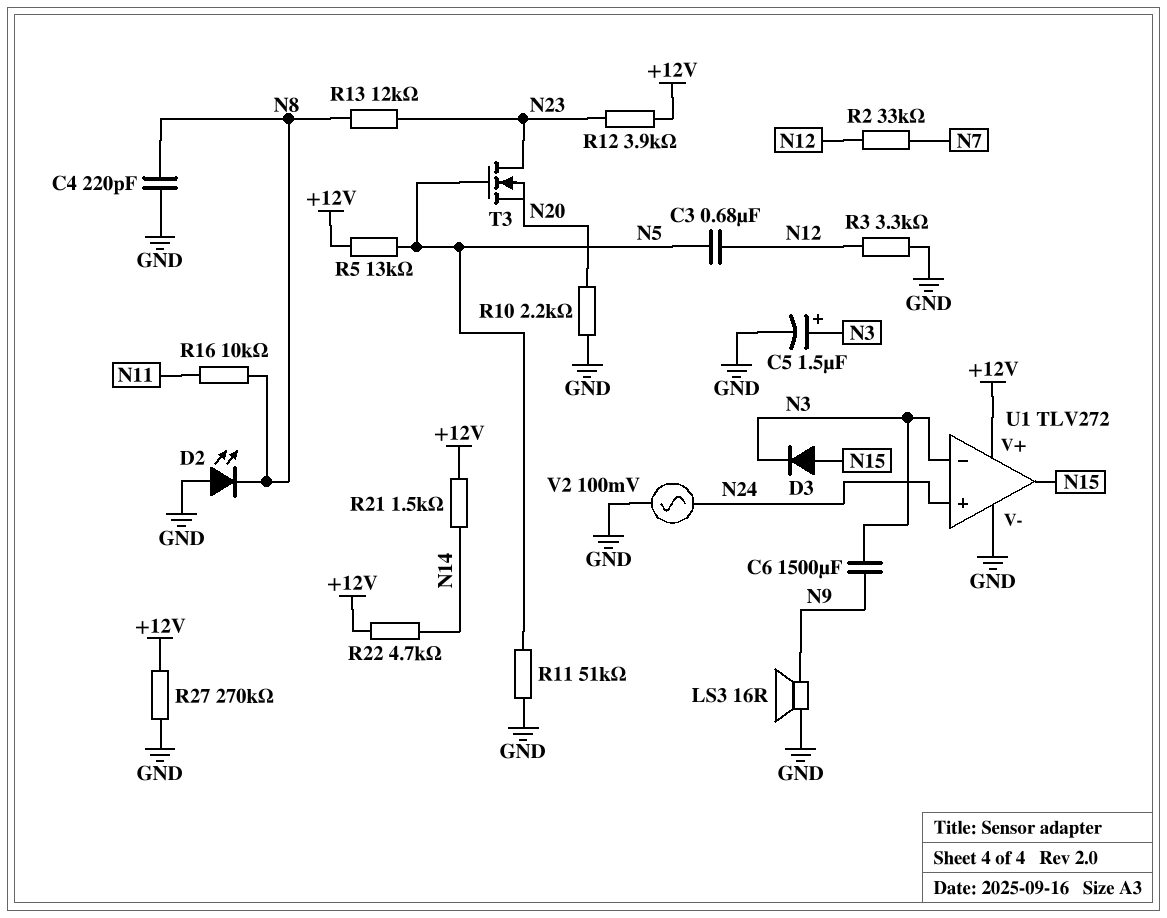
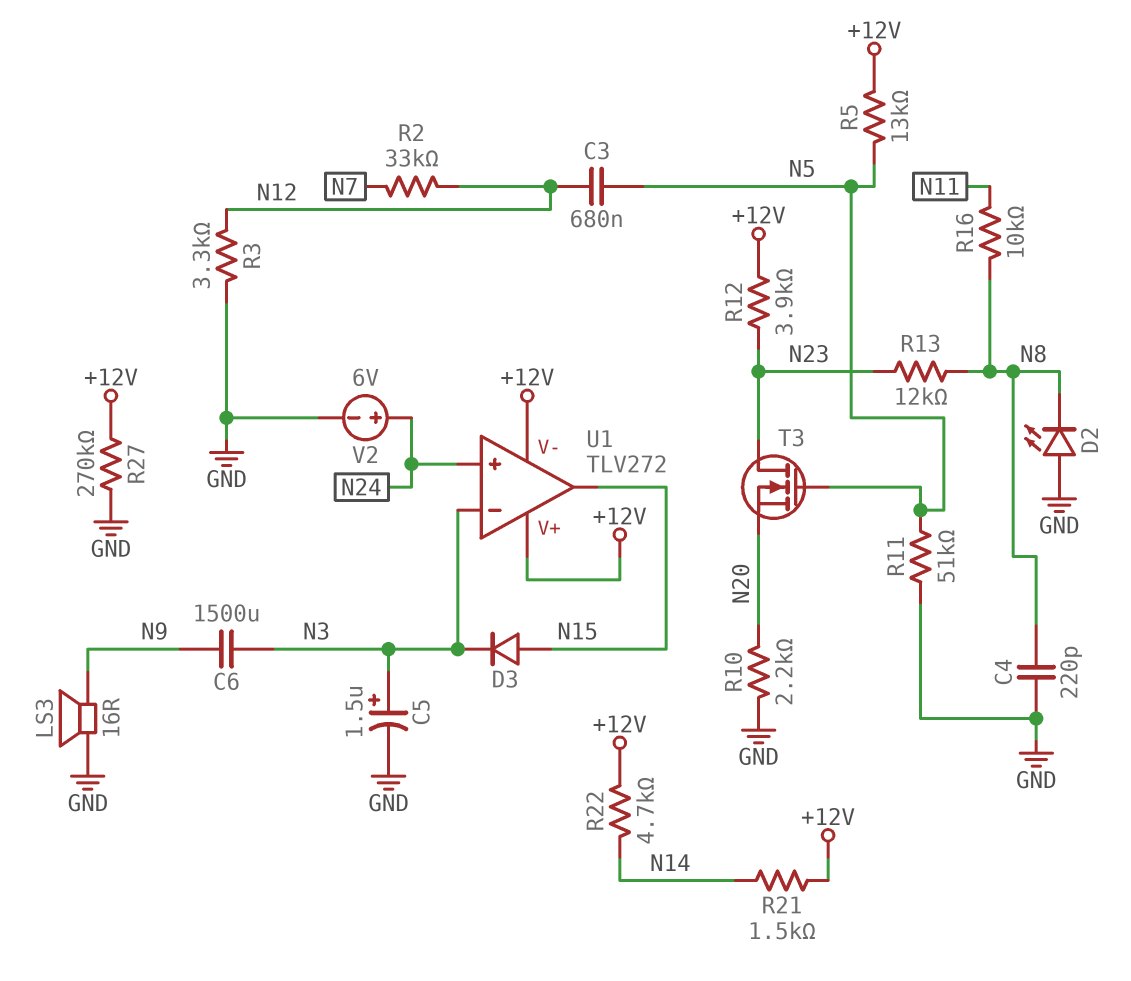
U1 pin V-: GND -> +12V
V2: AC 100mV (GND, N24) -> 6V (plus N24, minus GND)

